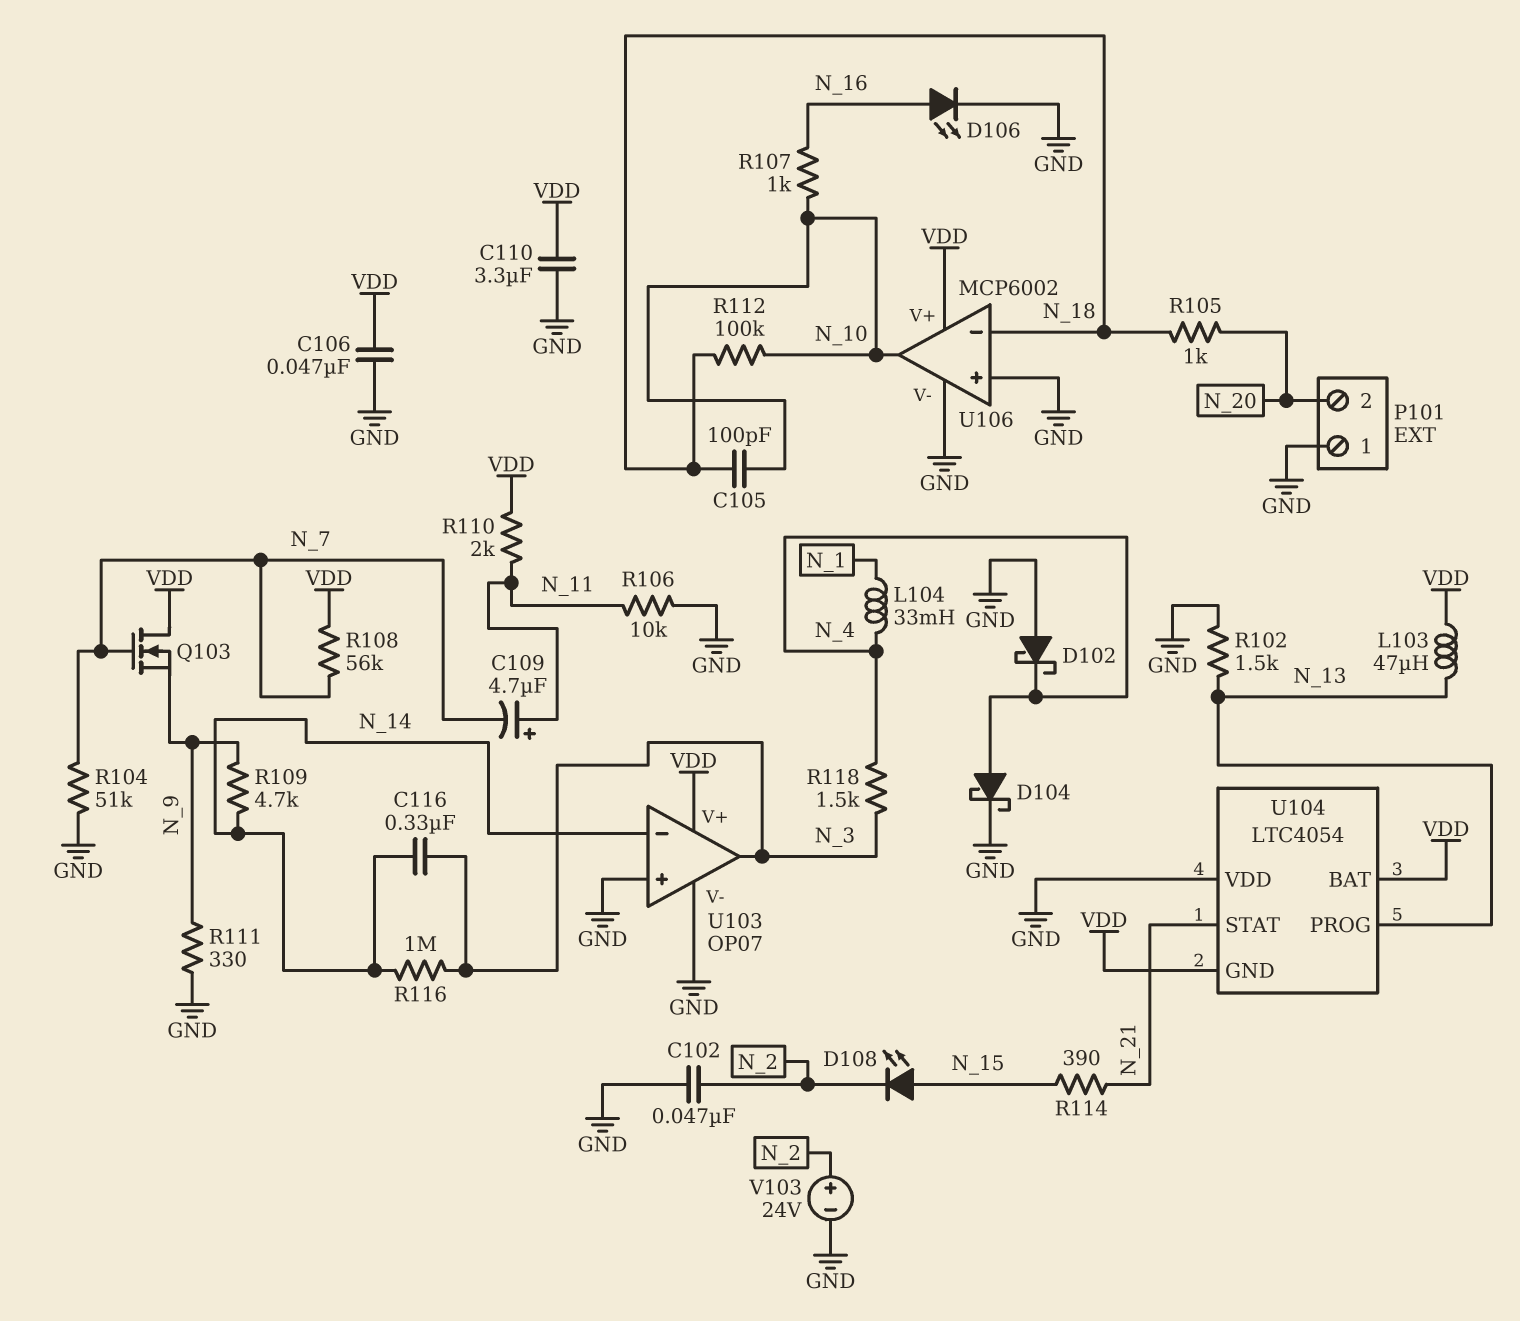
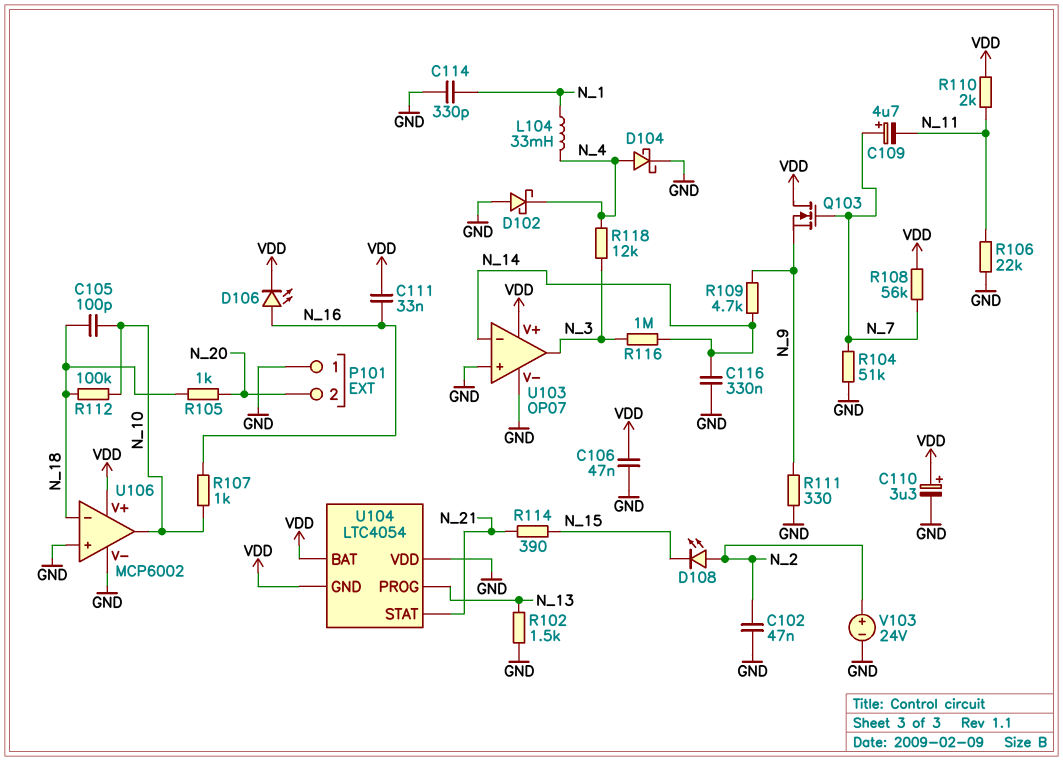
C109: 4.7uF (plus N_11, minus N_7) -> 4.7uF (plus N_7, minus N_11)
C110: 3.3uF (GND, VDD) -> 3.3uF (plus VDD, minus GND)
C111: none -> 33nF (N_16, VDD)
C114: none -> 330pF (GND, N_1)
C116: 330nF (N_3, N_14) -> 330nF (GND, N_14)
D106: LED (A N_16, K GND) -> LED (A N_16, K VDD)
D108: LED (A N_15, K N_2) -> LED (A N_2, K N_15)
L103: 47uH (N_13, VDD) -> none
R106: 10k (GND, N_11) -> 22k (GND, N_11)
R118: 1.5k (N_3, N_4) -> 12k (N_3, N_4)

